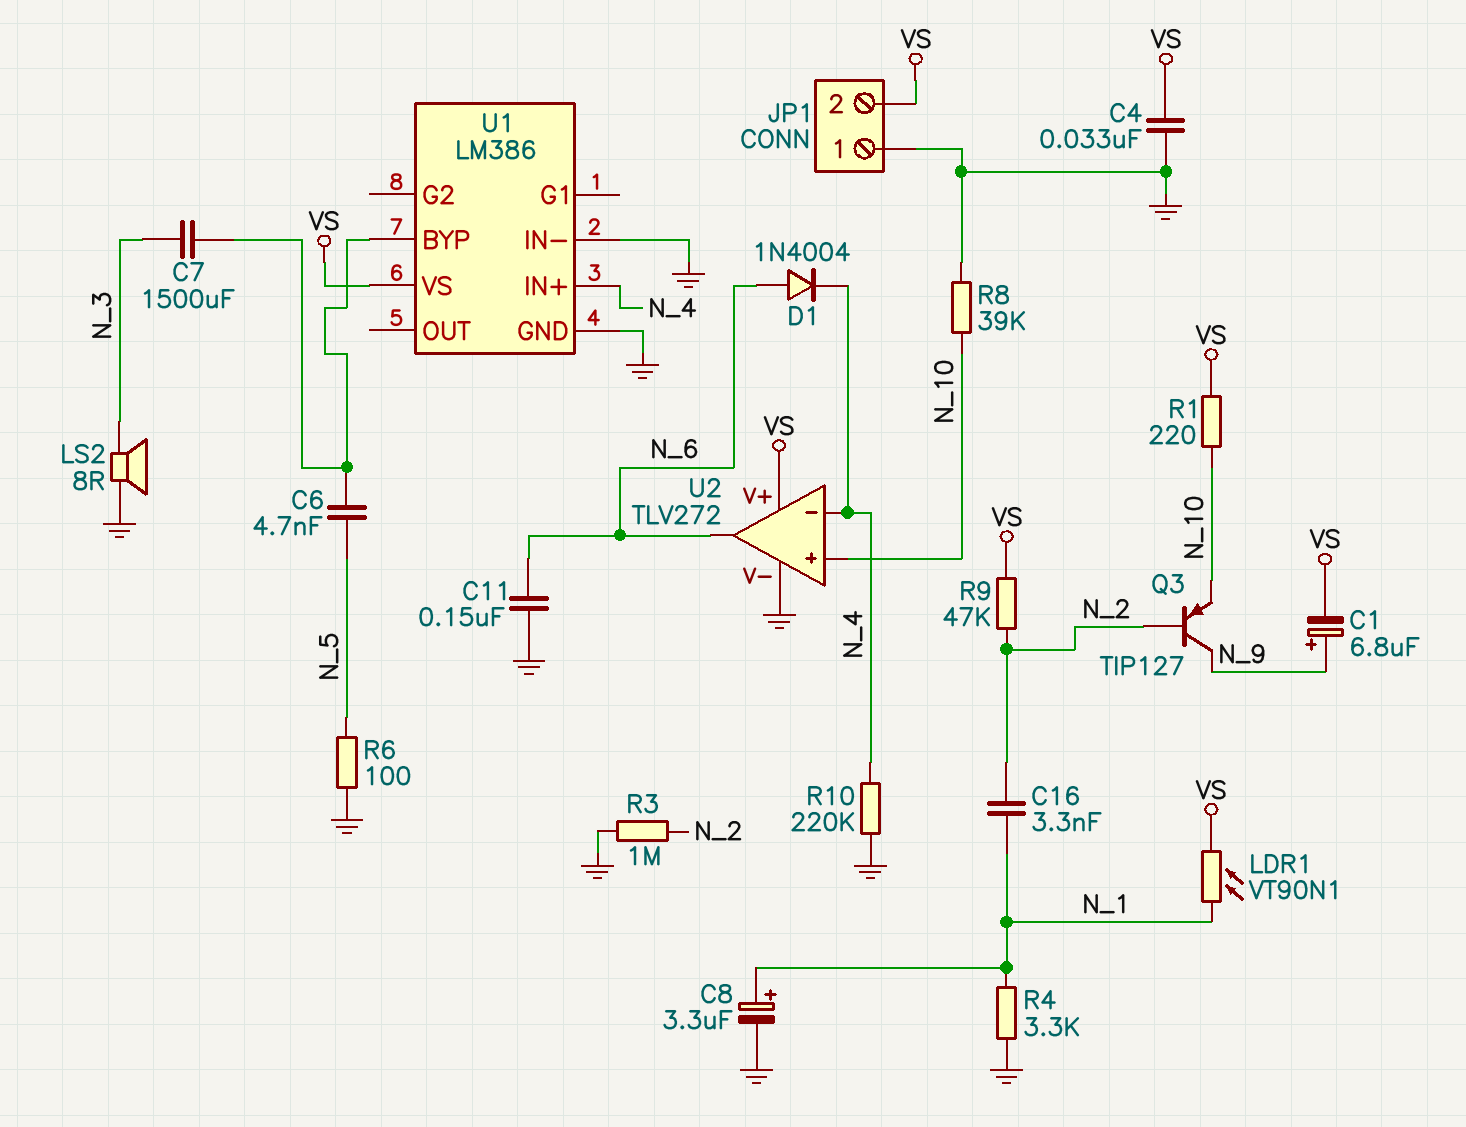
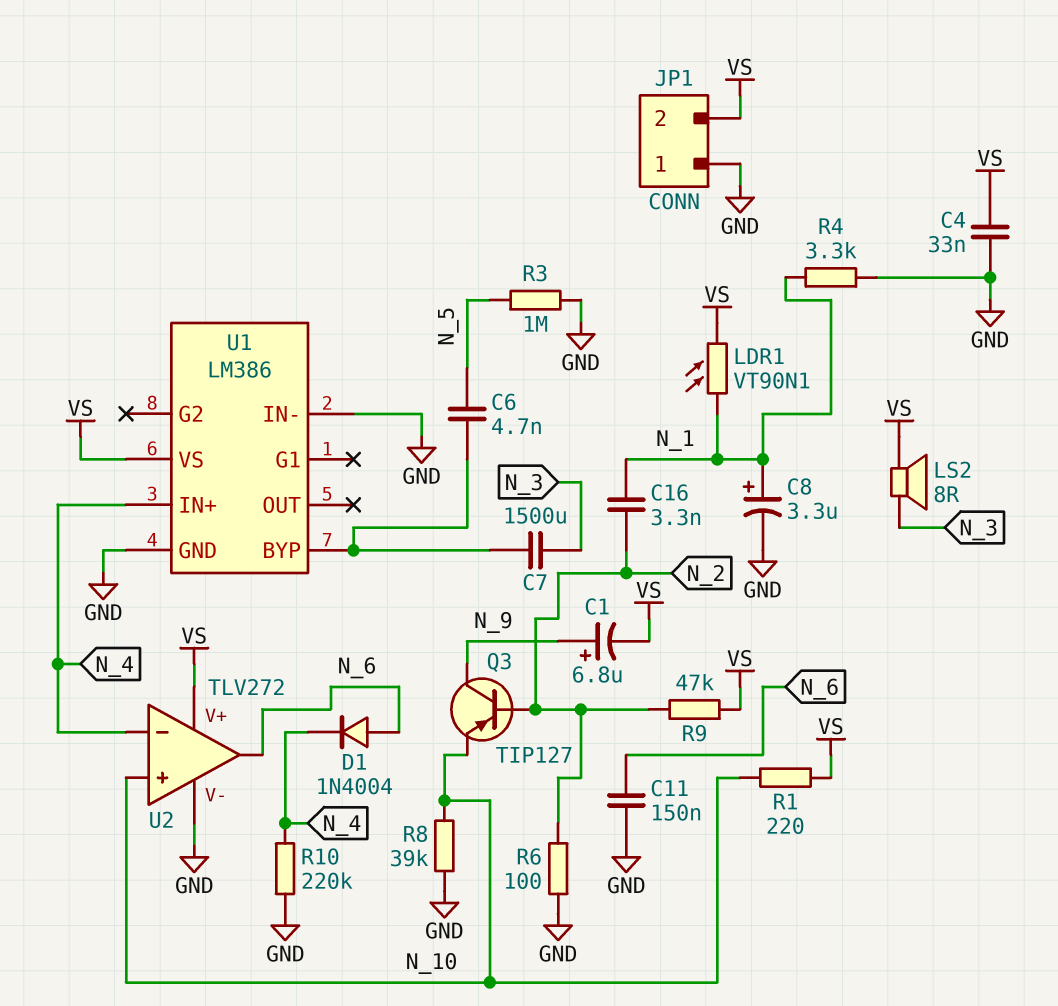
LS2: speaker 8R (GND, N_3) -> speaker 8R (N_3, VS)
R3: 1M (GND, N_2) -> 1M (GND, N_5)
R6: 100 (GND, N_5) -> 100 (GND, N_2)

